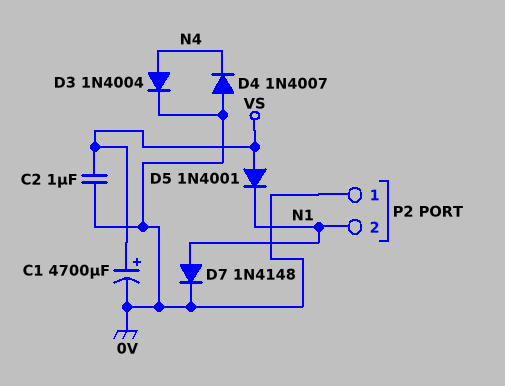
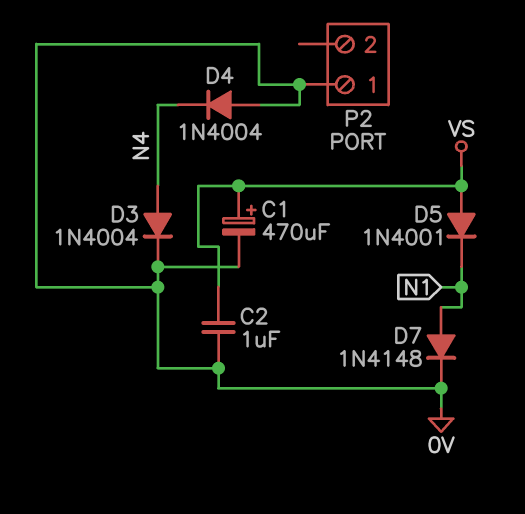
C1: 4700uF (plus VS, minus 0V) -> 470uF (plus VS, minus 0V)
D4: diode 1N4007 (A 0V, K N4) -> diode 1N4004 (A 0V, K N4)
P2 pin 2: N1 -> none

